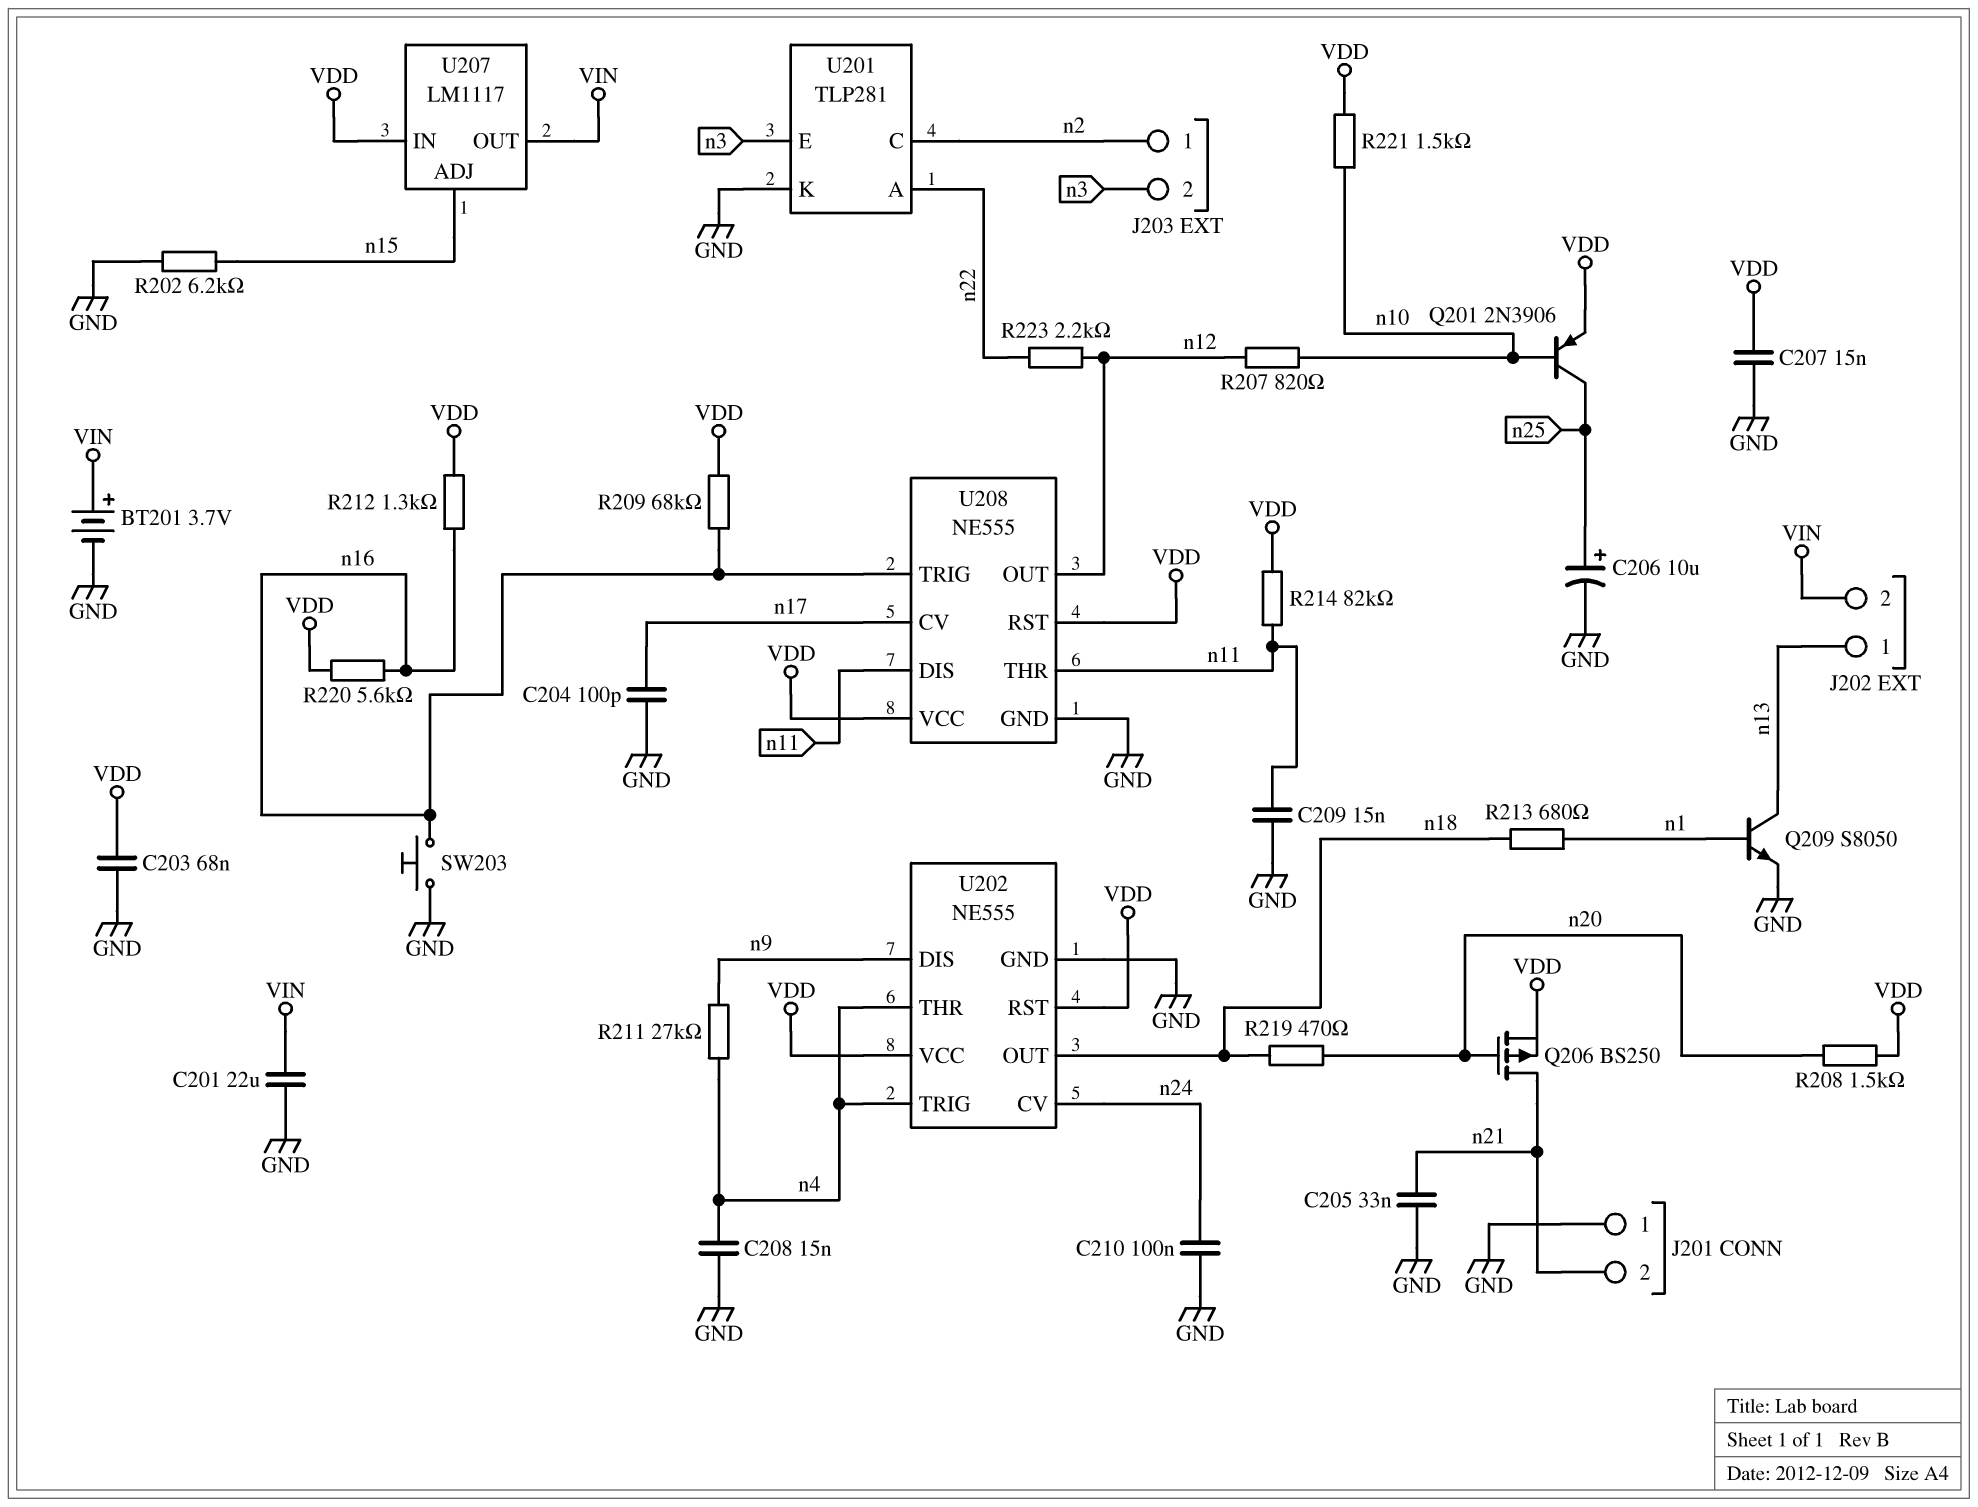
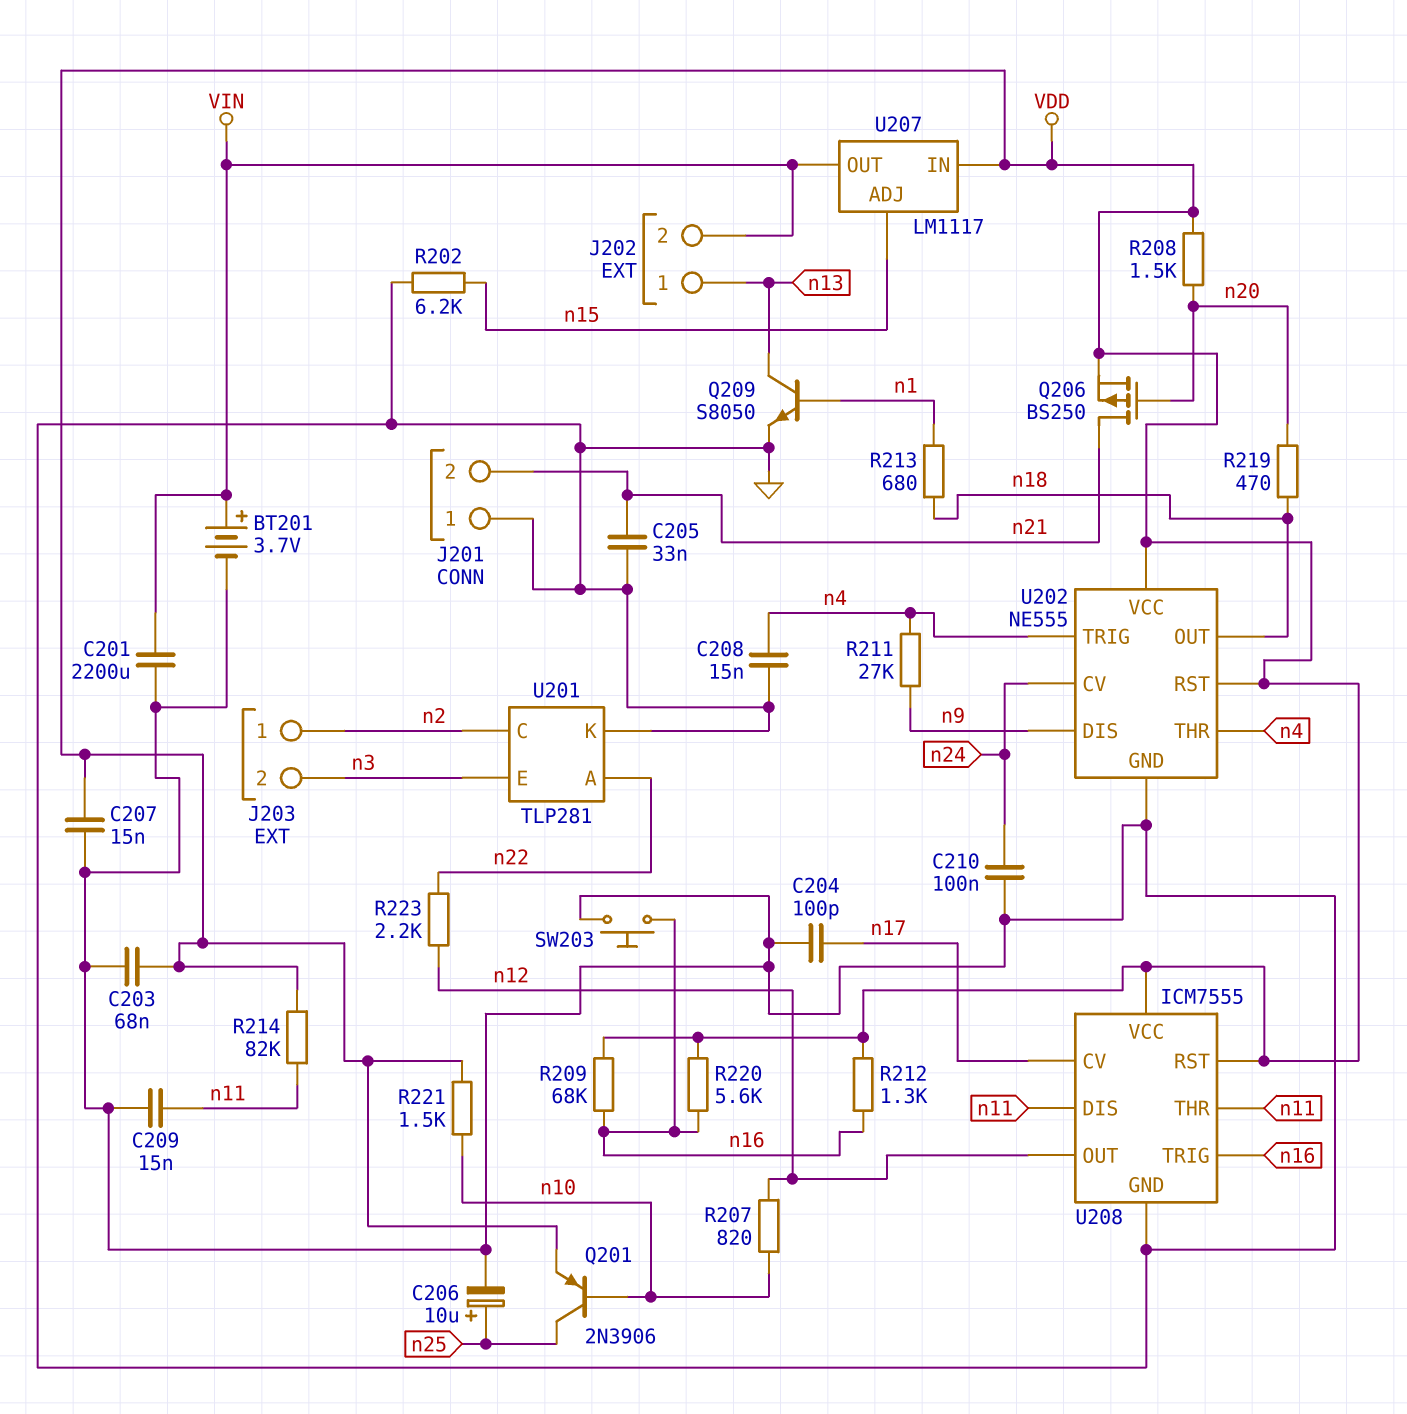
C201: 22uF (GND, VIN) -> 2200uF (GND, VIN)
U208: NE555 -> ICM7555

